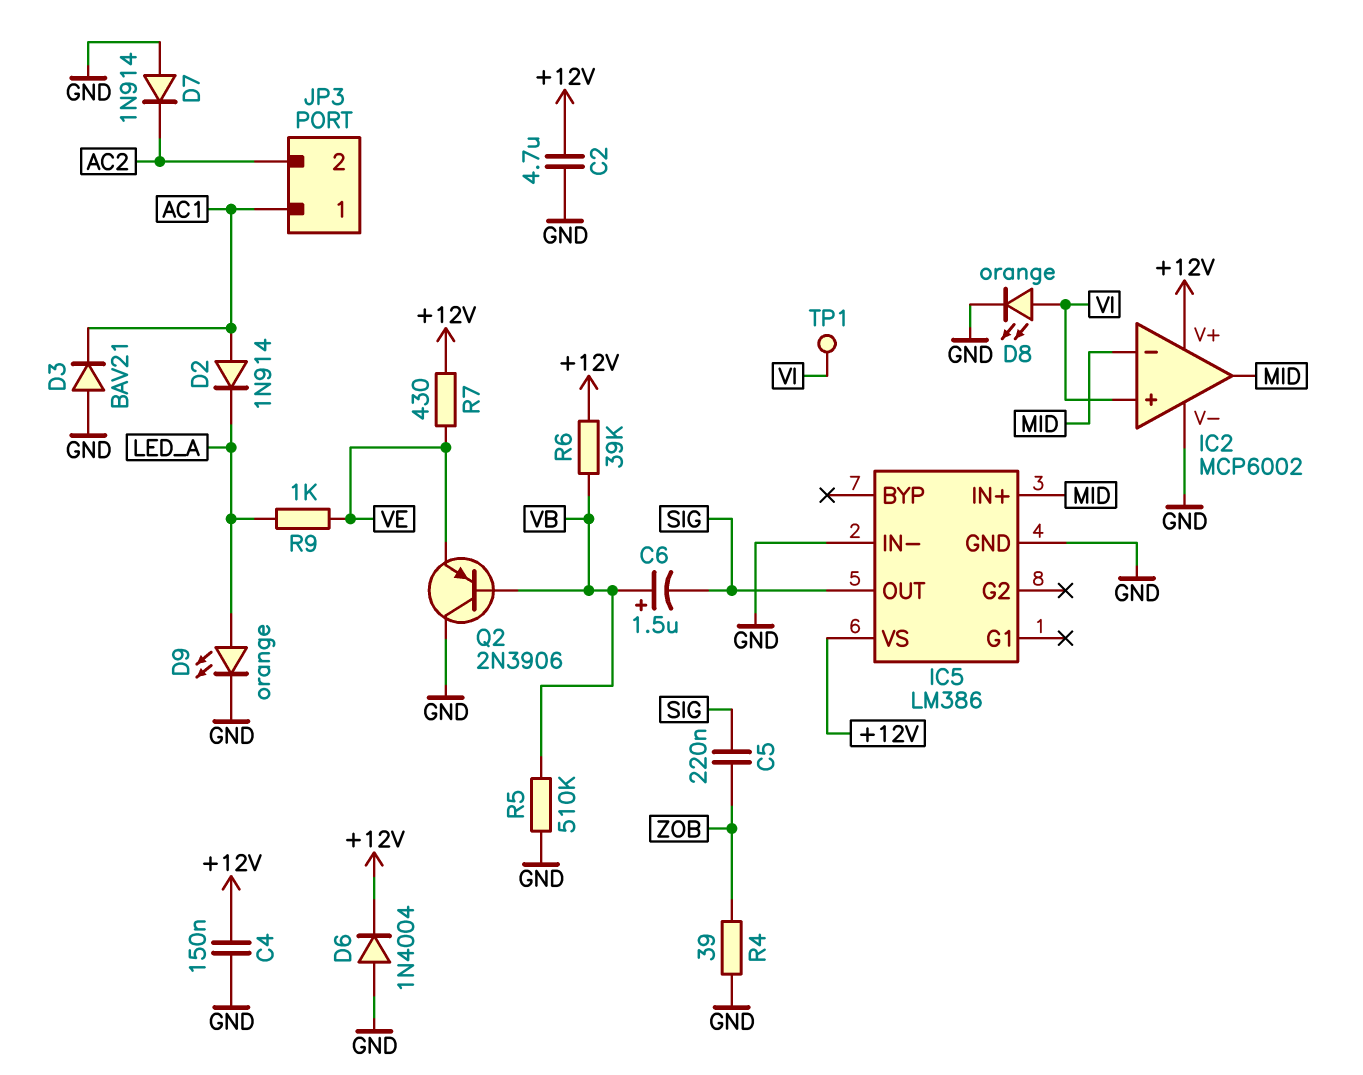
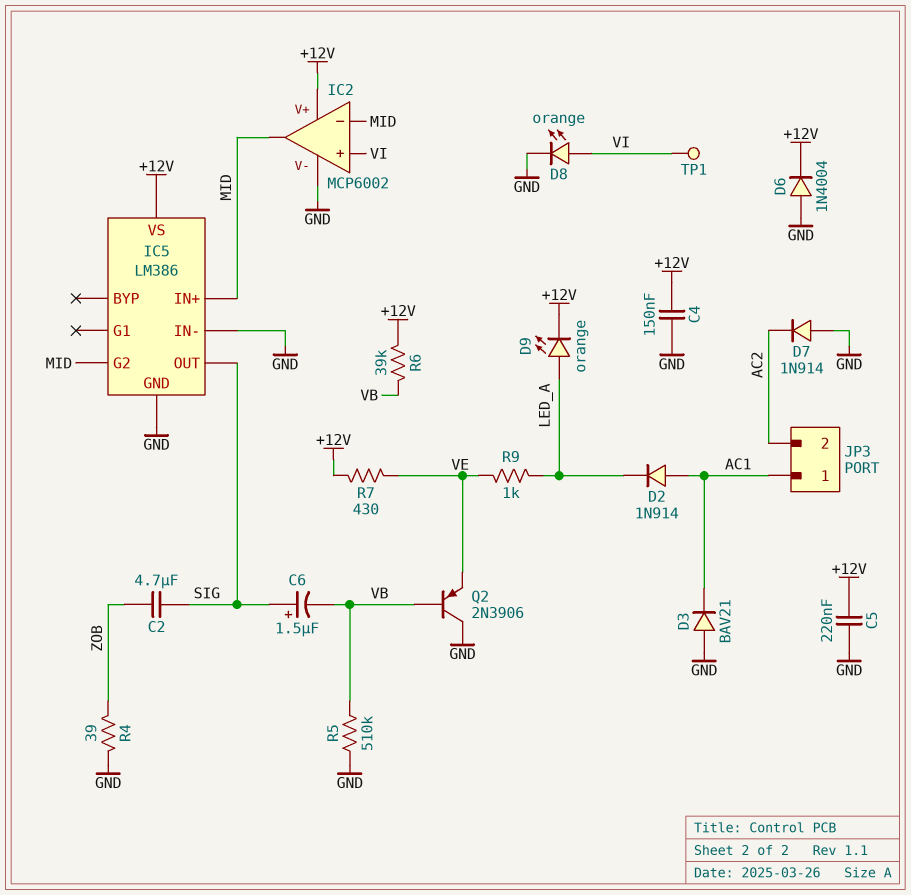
C2: 4.7uF (+12V, GND) -> 4.7uF (SIG, ZOB)
C5: 220nF (SIG, ZOB) -> 220nF (+12V, GND)
C6: 1.5uF (plus VB, minus SIG) -> 1.5uF (plus SIG, minus VB)
D9: LED orange (A LED_A, K GND) -> LED orange (A LED_A, K +12V)
IC5 pin G2: none -> MID

